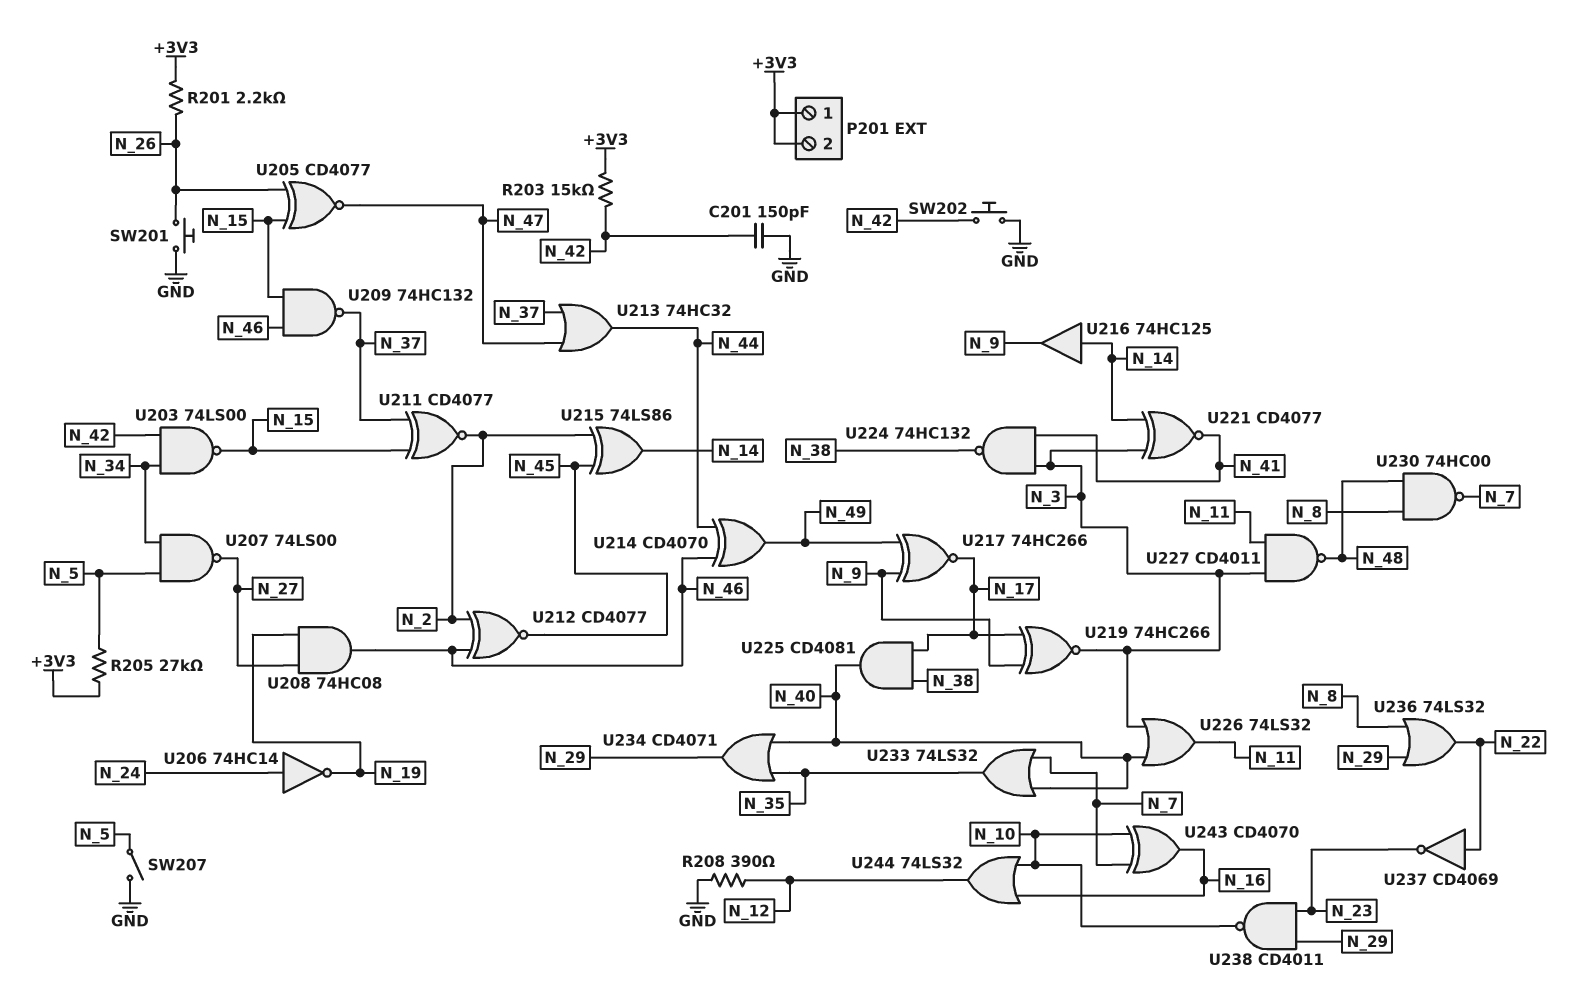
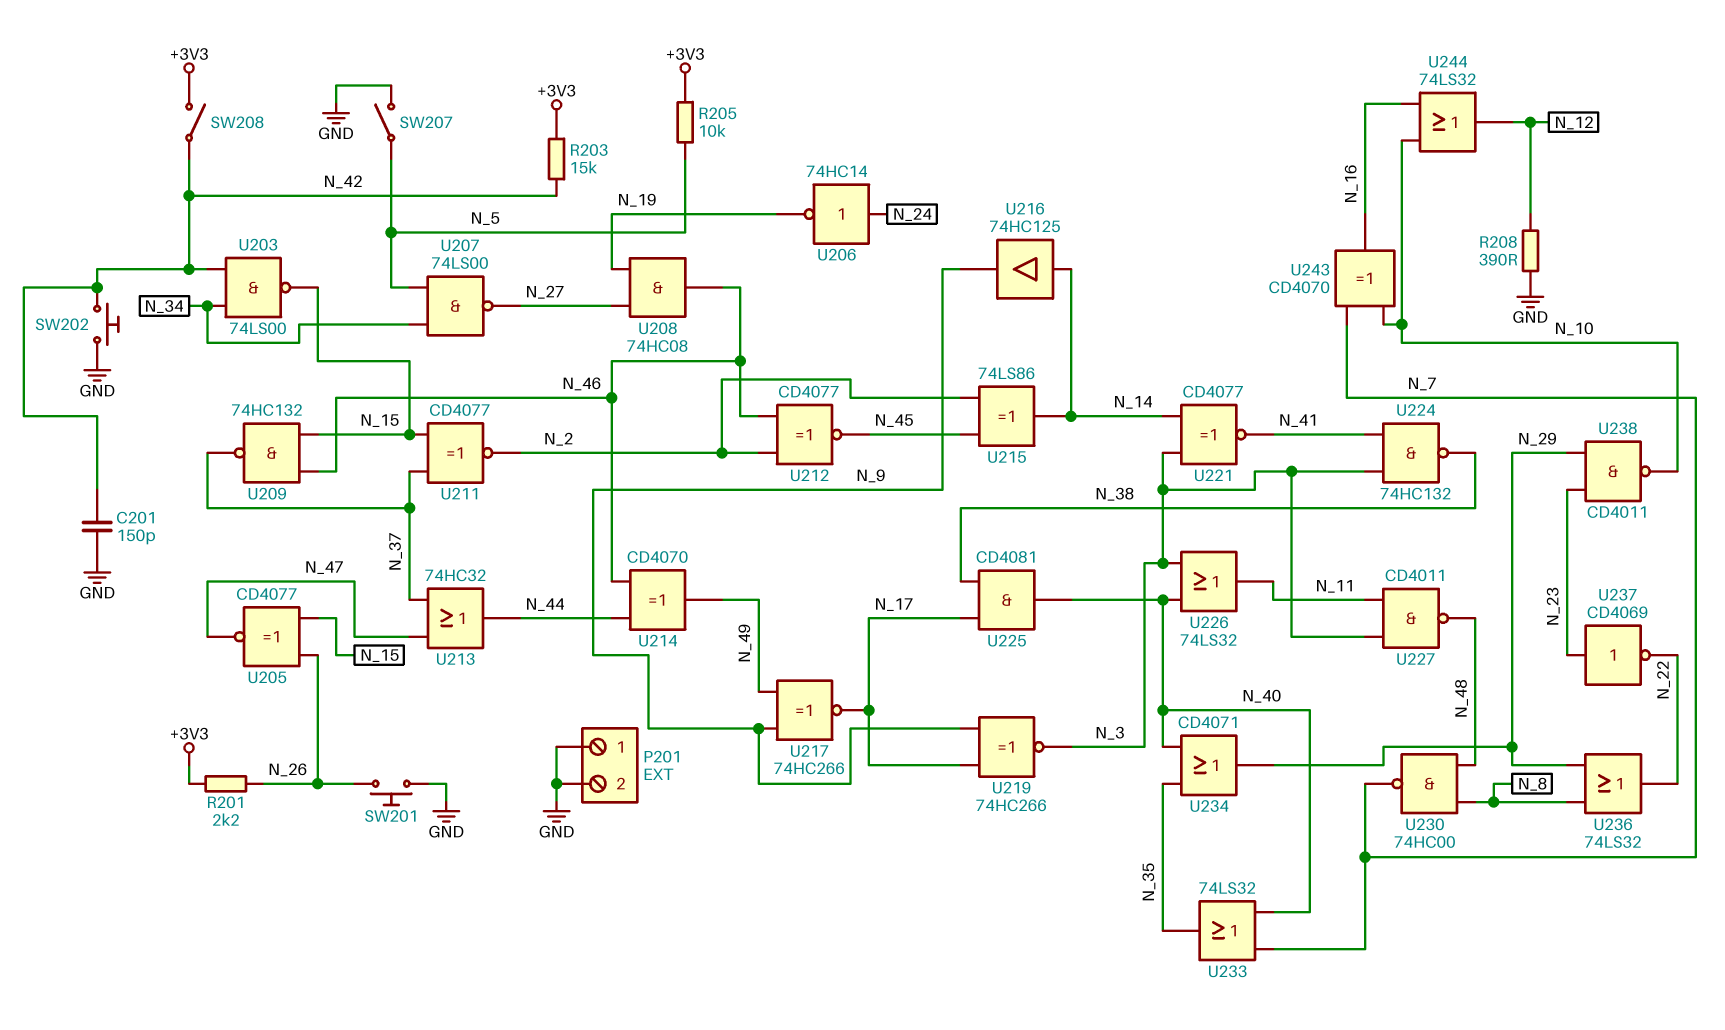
P201 pin 1: +3V3 -> GND
P201 pin 2: +3V3 -> GND
R205: 27k (+3V3, N_5) -> 10k (+3V3, N_5)
SW208: none -> switch (+3V3, N_42)
U237: NOT CD4069 (in N_22, out N_23) -> NOT CD4069 (in N_23, out N_22)

